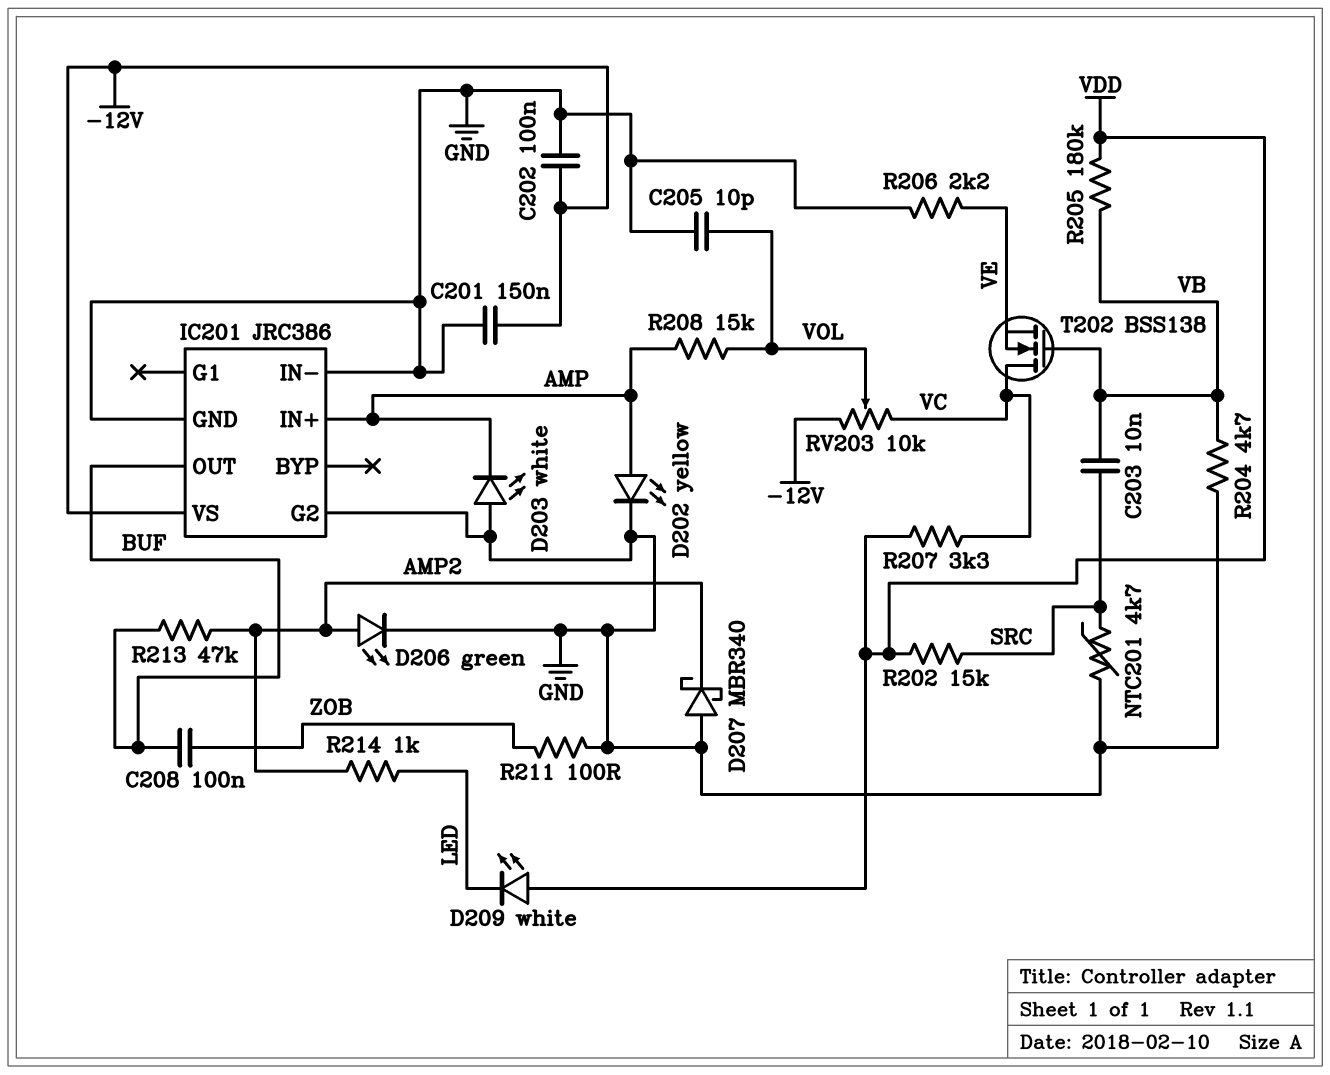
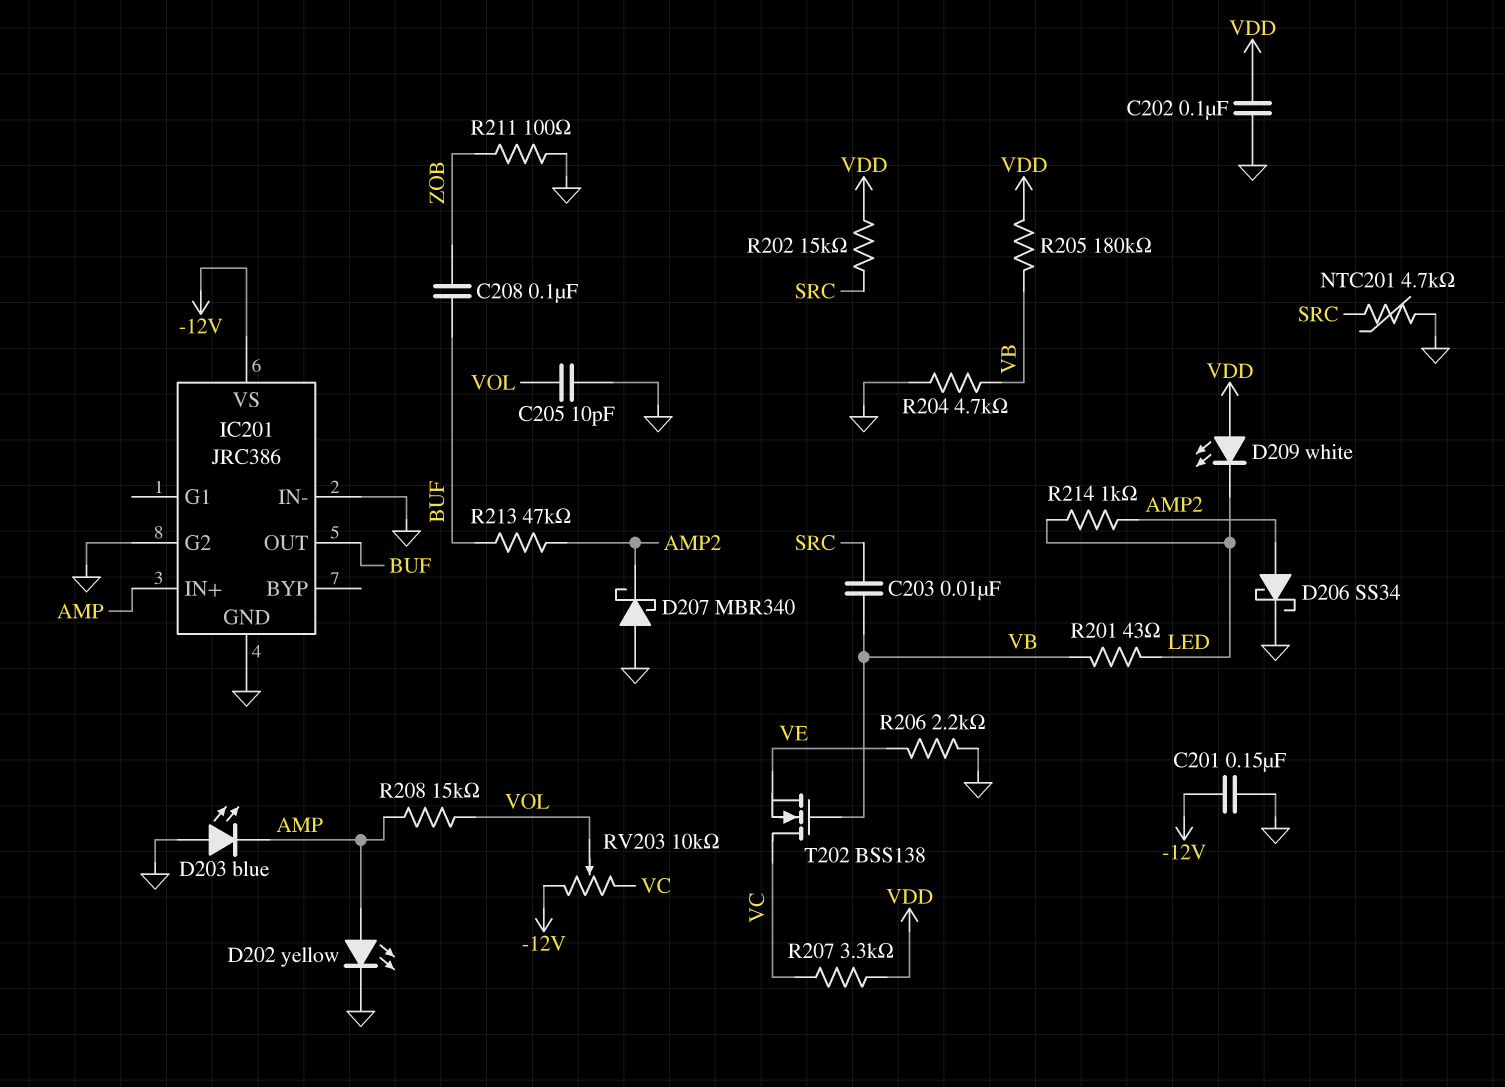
C202: 100nF (-12V, GND) -> 100nF (GND, VDD)
D203: LED white (A GND, K AMP) -> LED blue (A GND, K AMP)
D206: LED green (A AMP2, K GND) -> schottky SS34 (A AMP2, K GND)
R201: none -> 43 (LED, VB)

